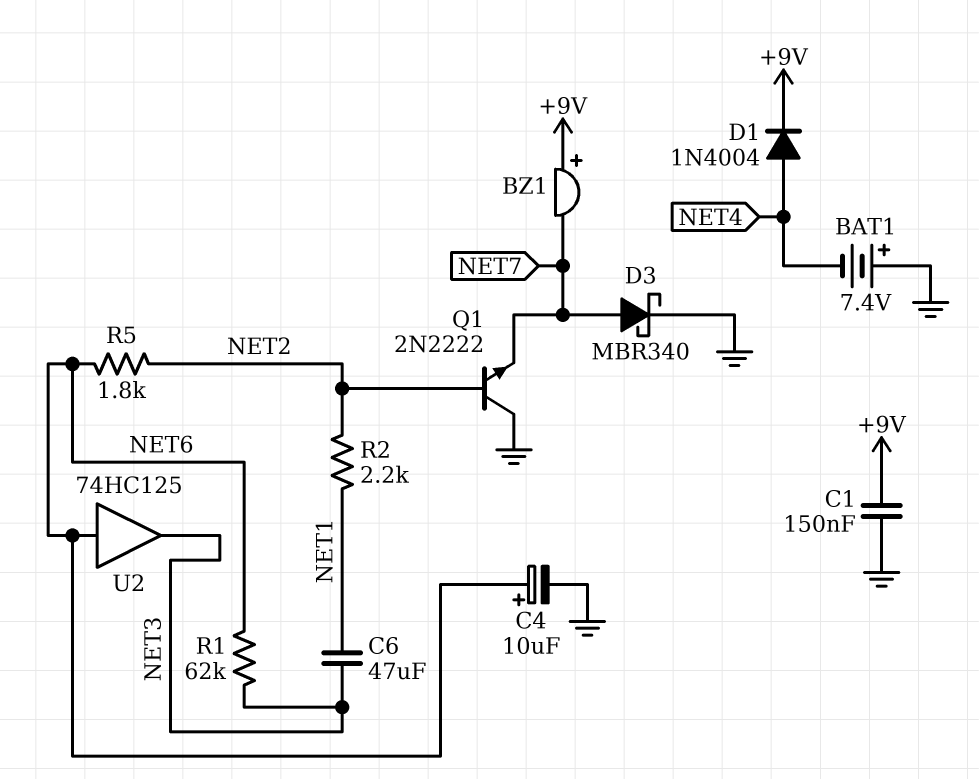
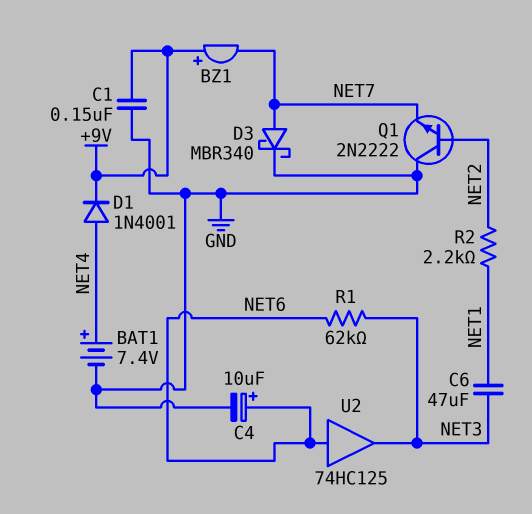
BAT1: 7.4V (plus GND, minus NET4) -> 7.4V (plus NET4, minus GND)
D1: diode 1N4004 (A NET4, K +9V) -> diode 1N4001 (A NET4, K +9V)
R5: 1.8k (NET2, NET6) -> none

